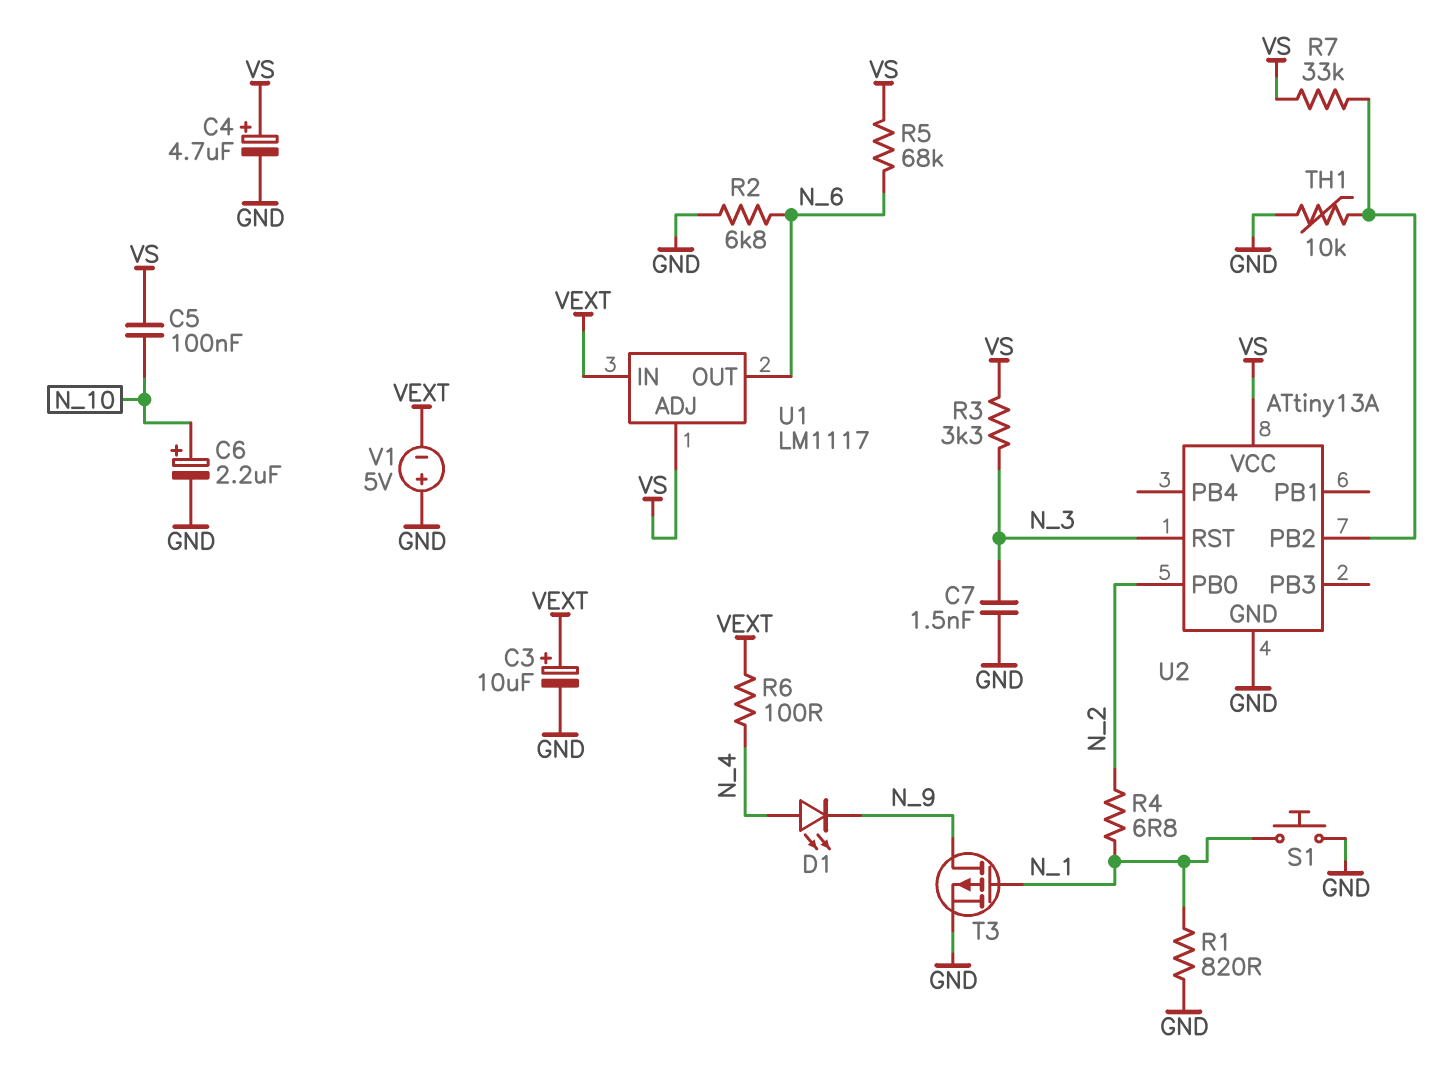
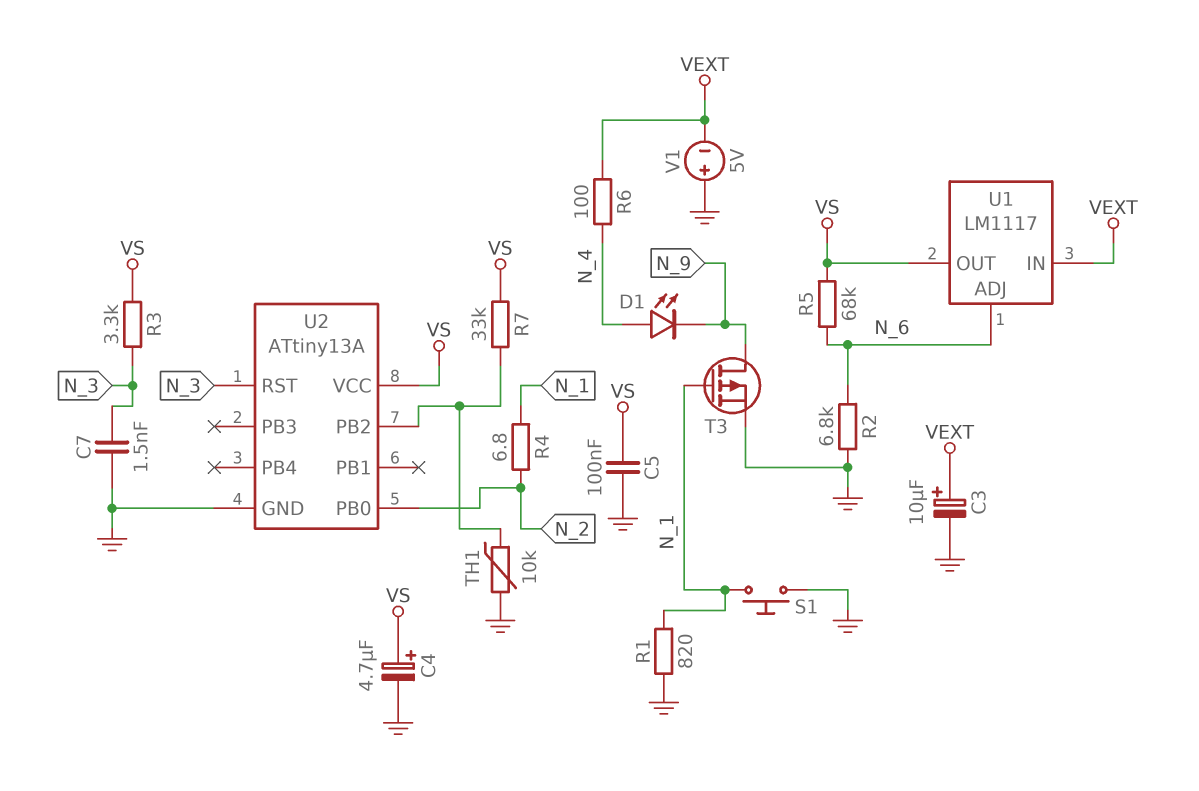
C5: 100nF (N_10, VS) -> 100nF (GND, VS)
C6: 2.2uF (plus N_10, minus GND) -> none
U1 pin ADJ: VS -> N_6
U1 pin OUT: N_6 -> VS

